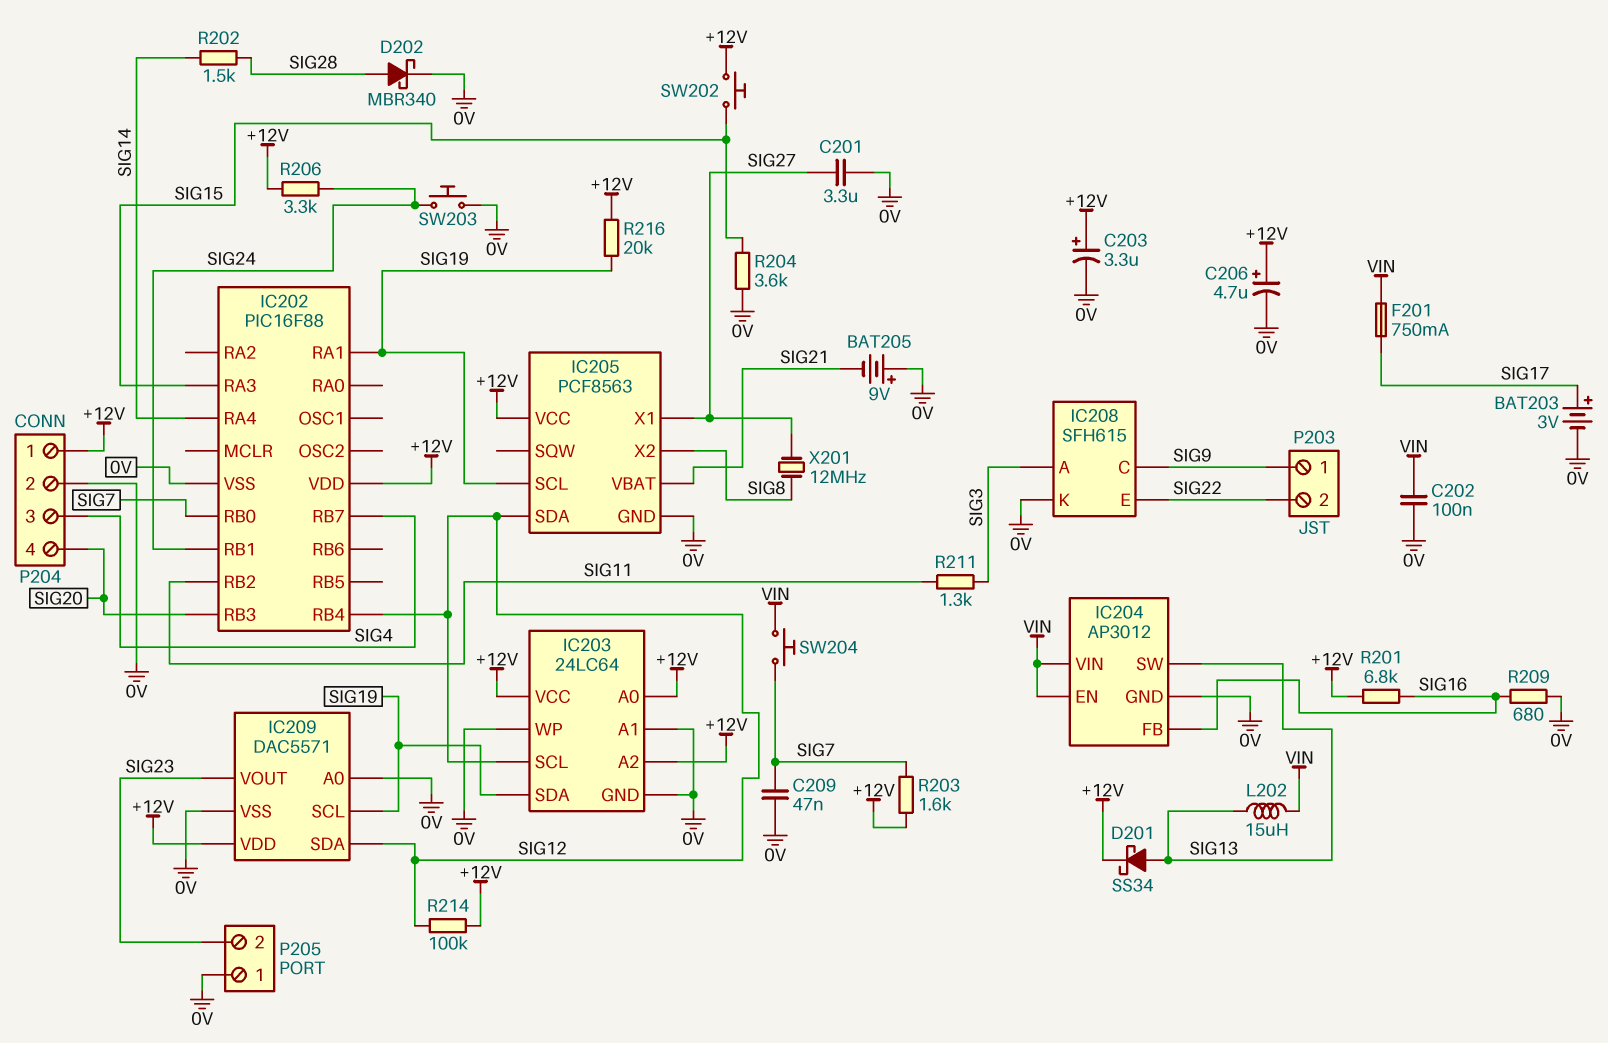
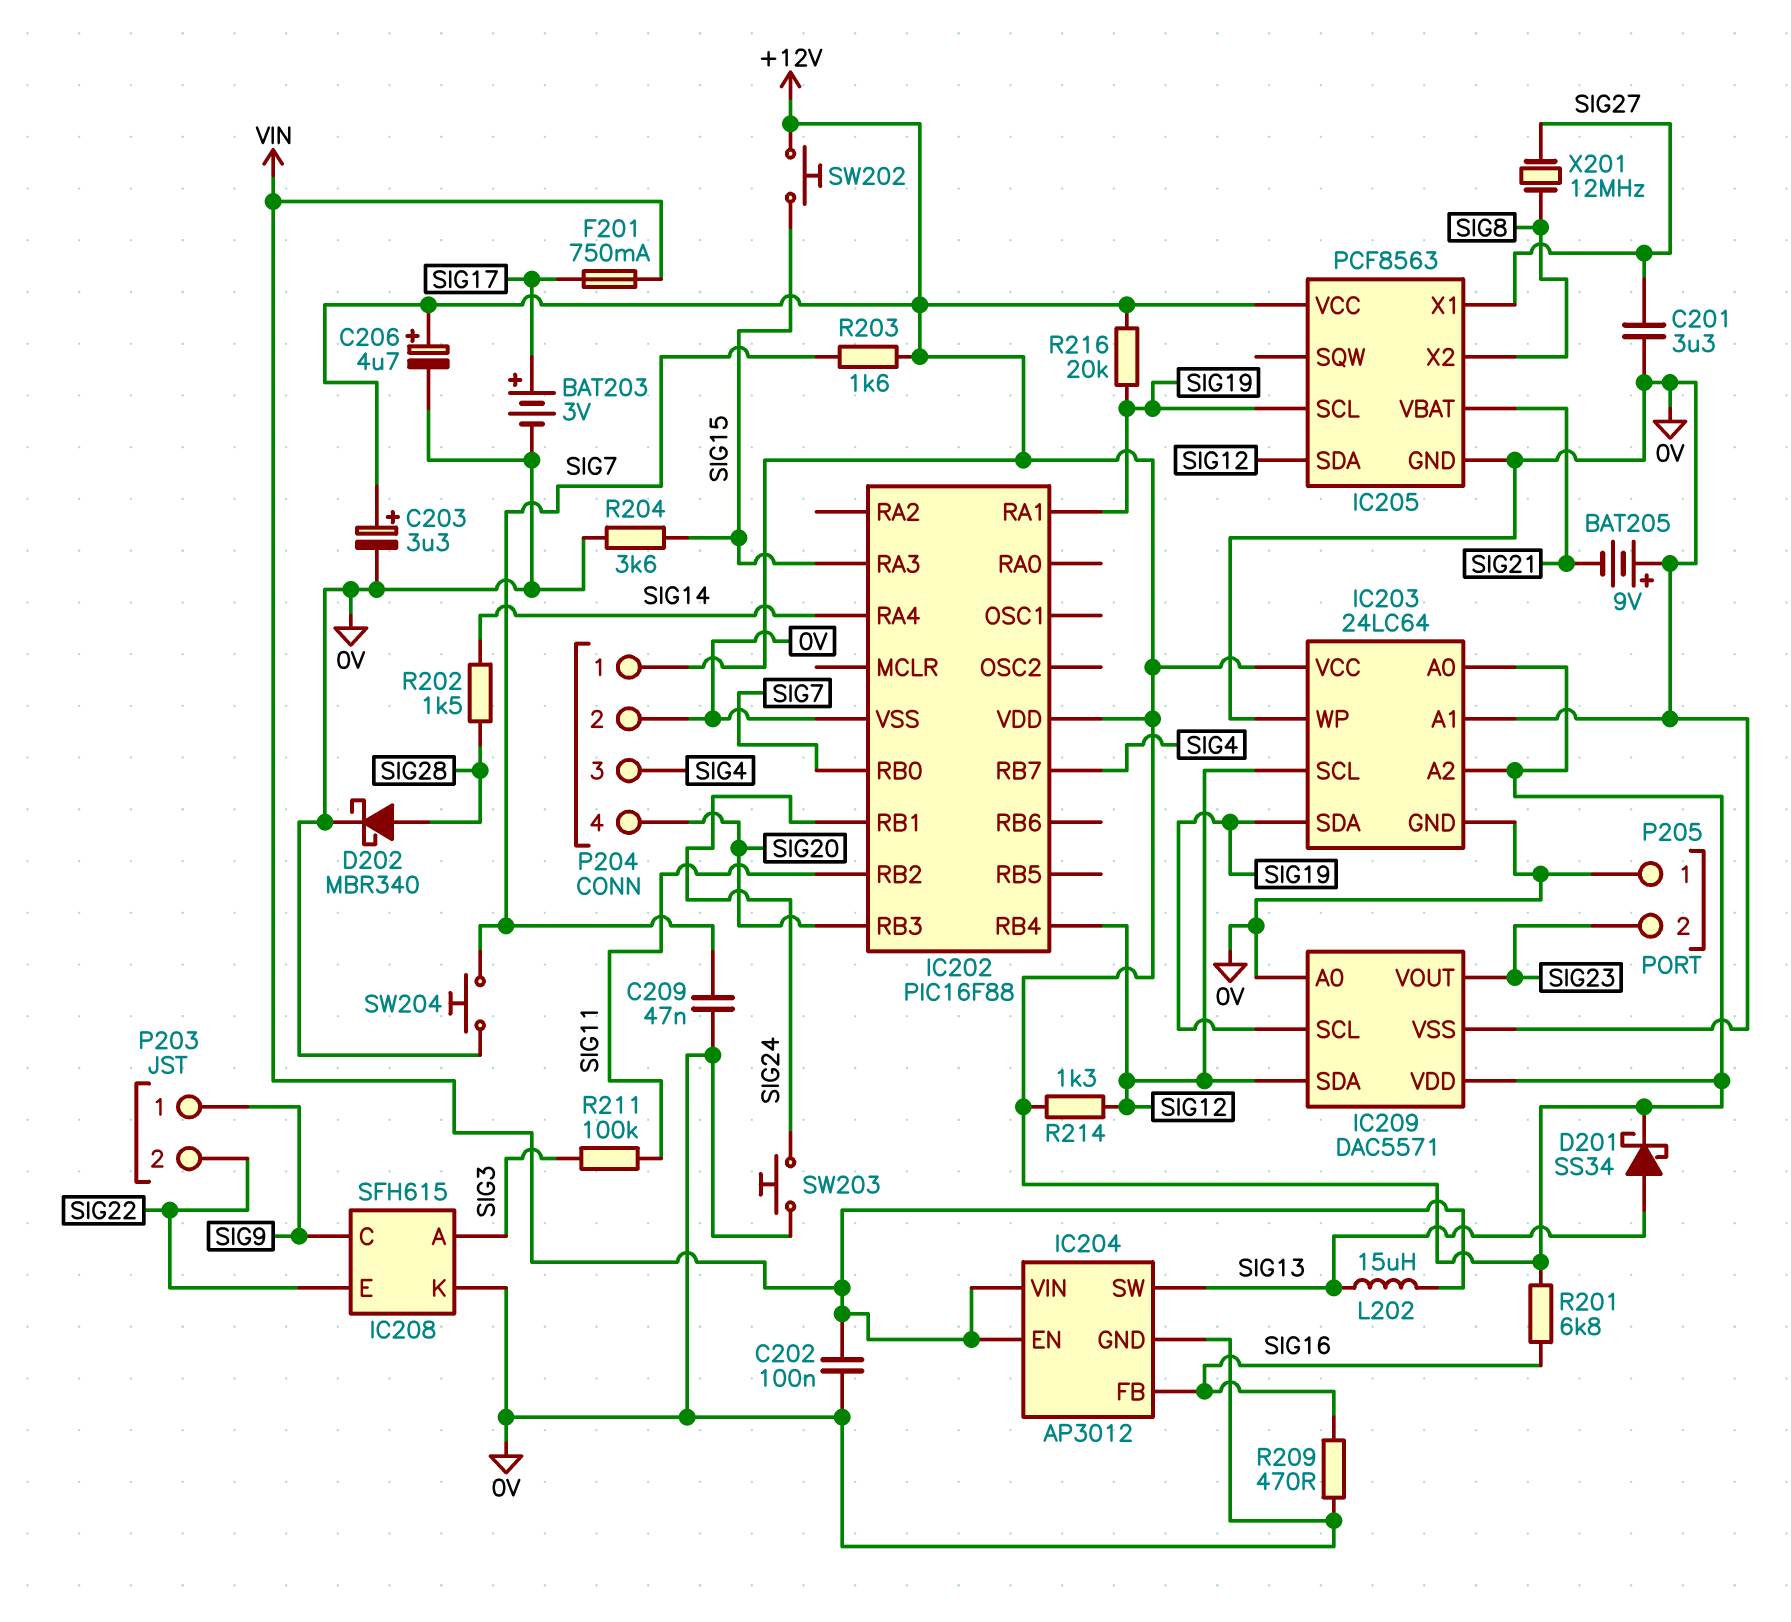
R206: 3.3k (+12V, SIG24) -> none
R209: 680 (0V, SIG16) -> 470 (0V, SIG16)
R211: 1.3k (SIG3, SIG11) -> 100k (SIG3, SIG11)
R214: 100k (+12V, SIG12) -> 1.3k (+12V, SIG12)
SW204: button (SIG7, VIN) -> button (0V, SIG7)

